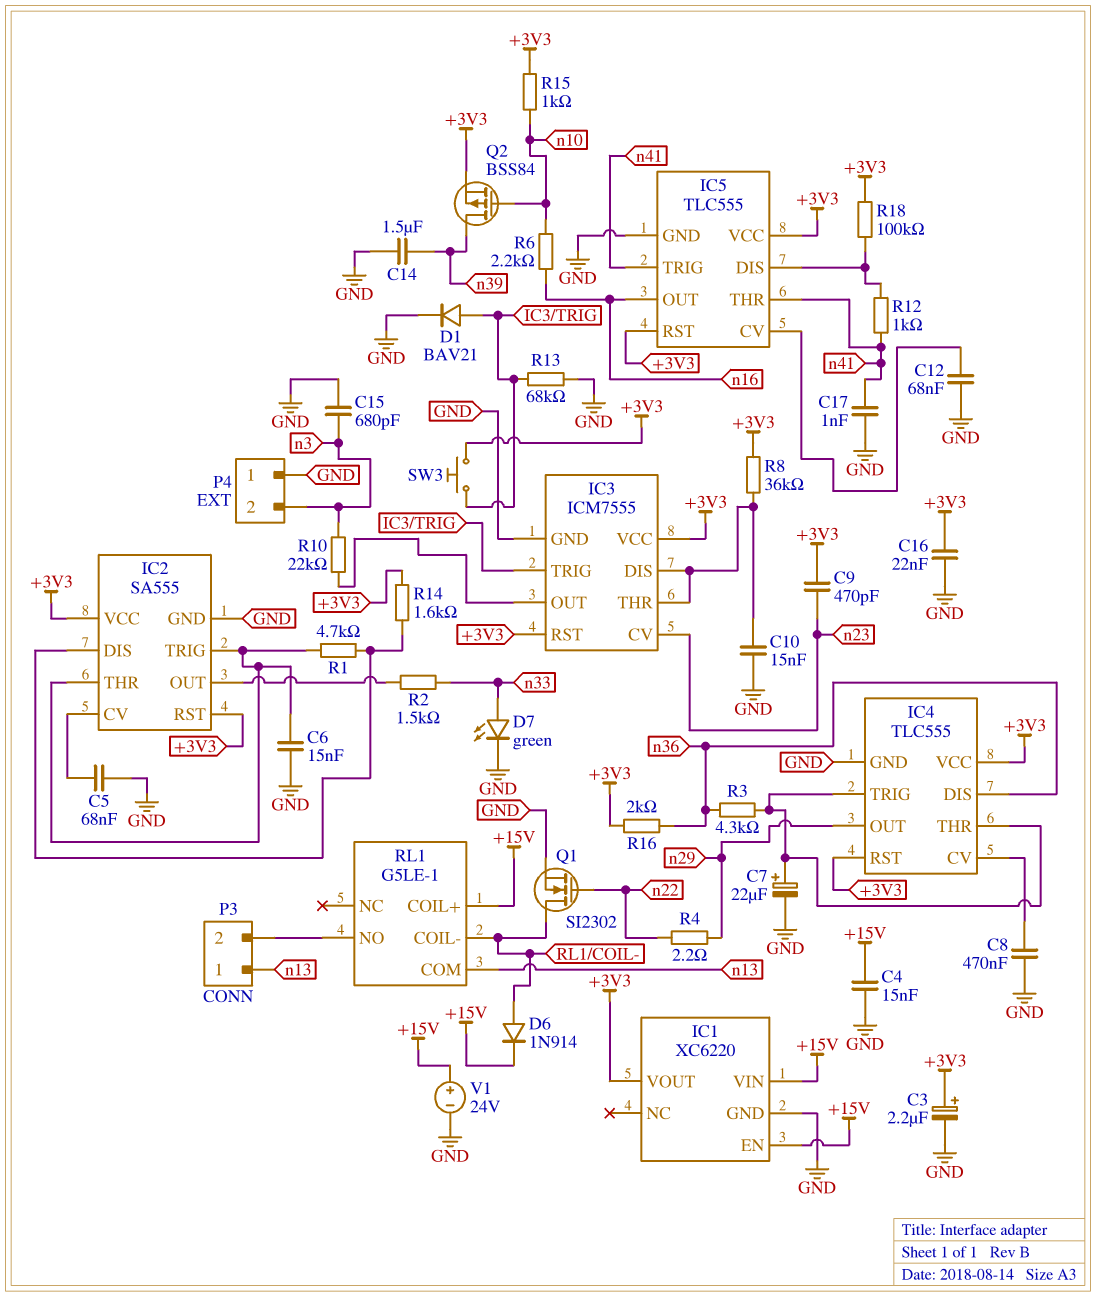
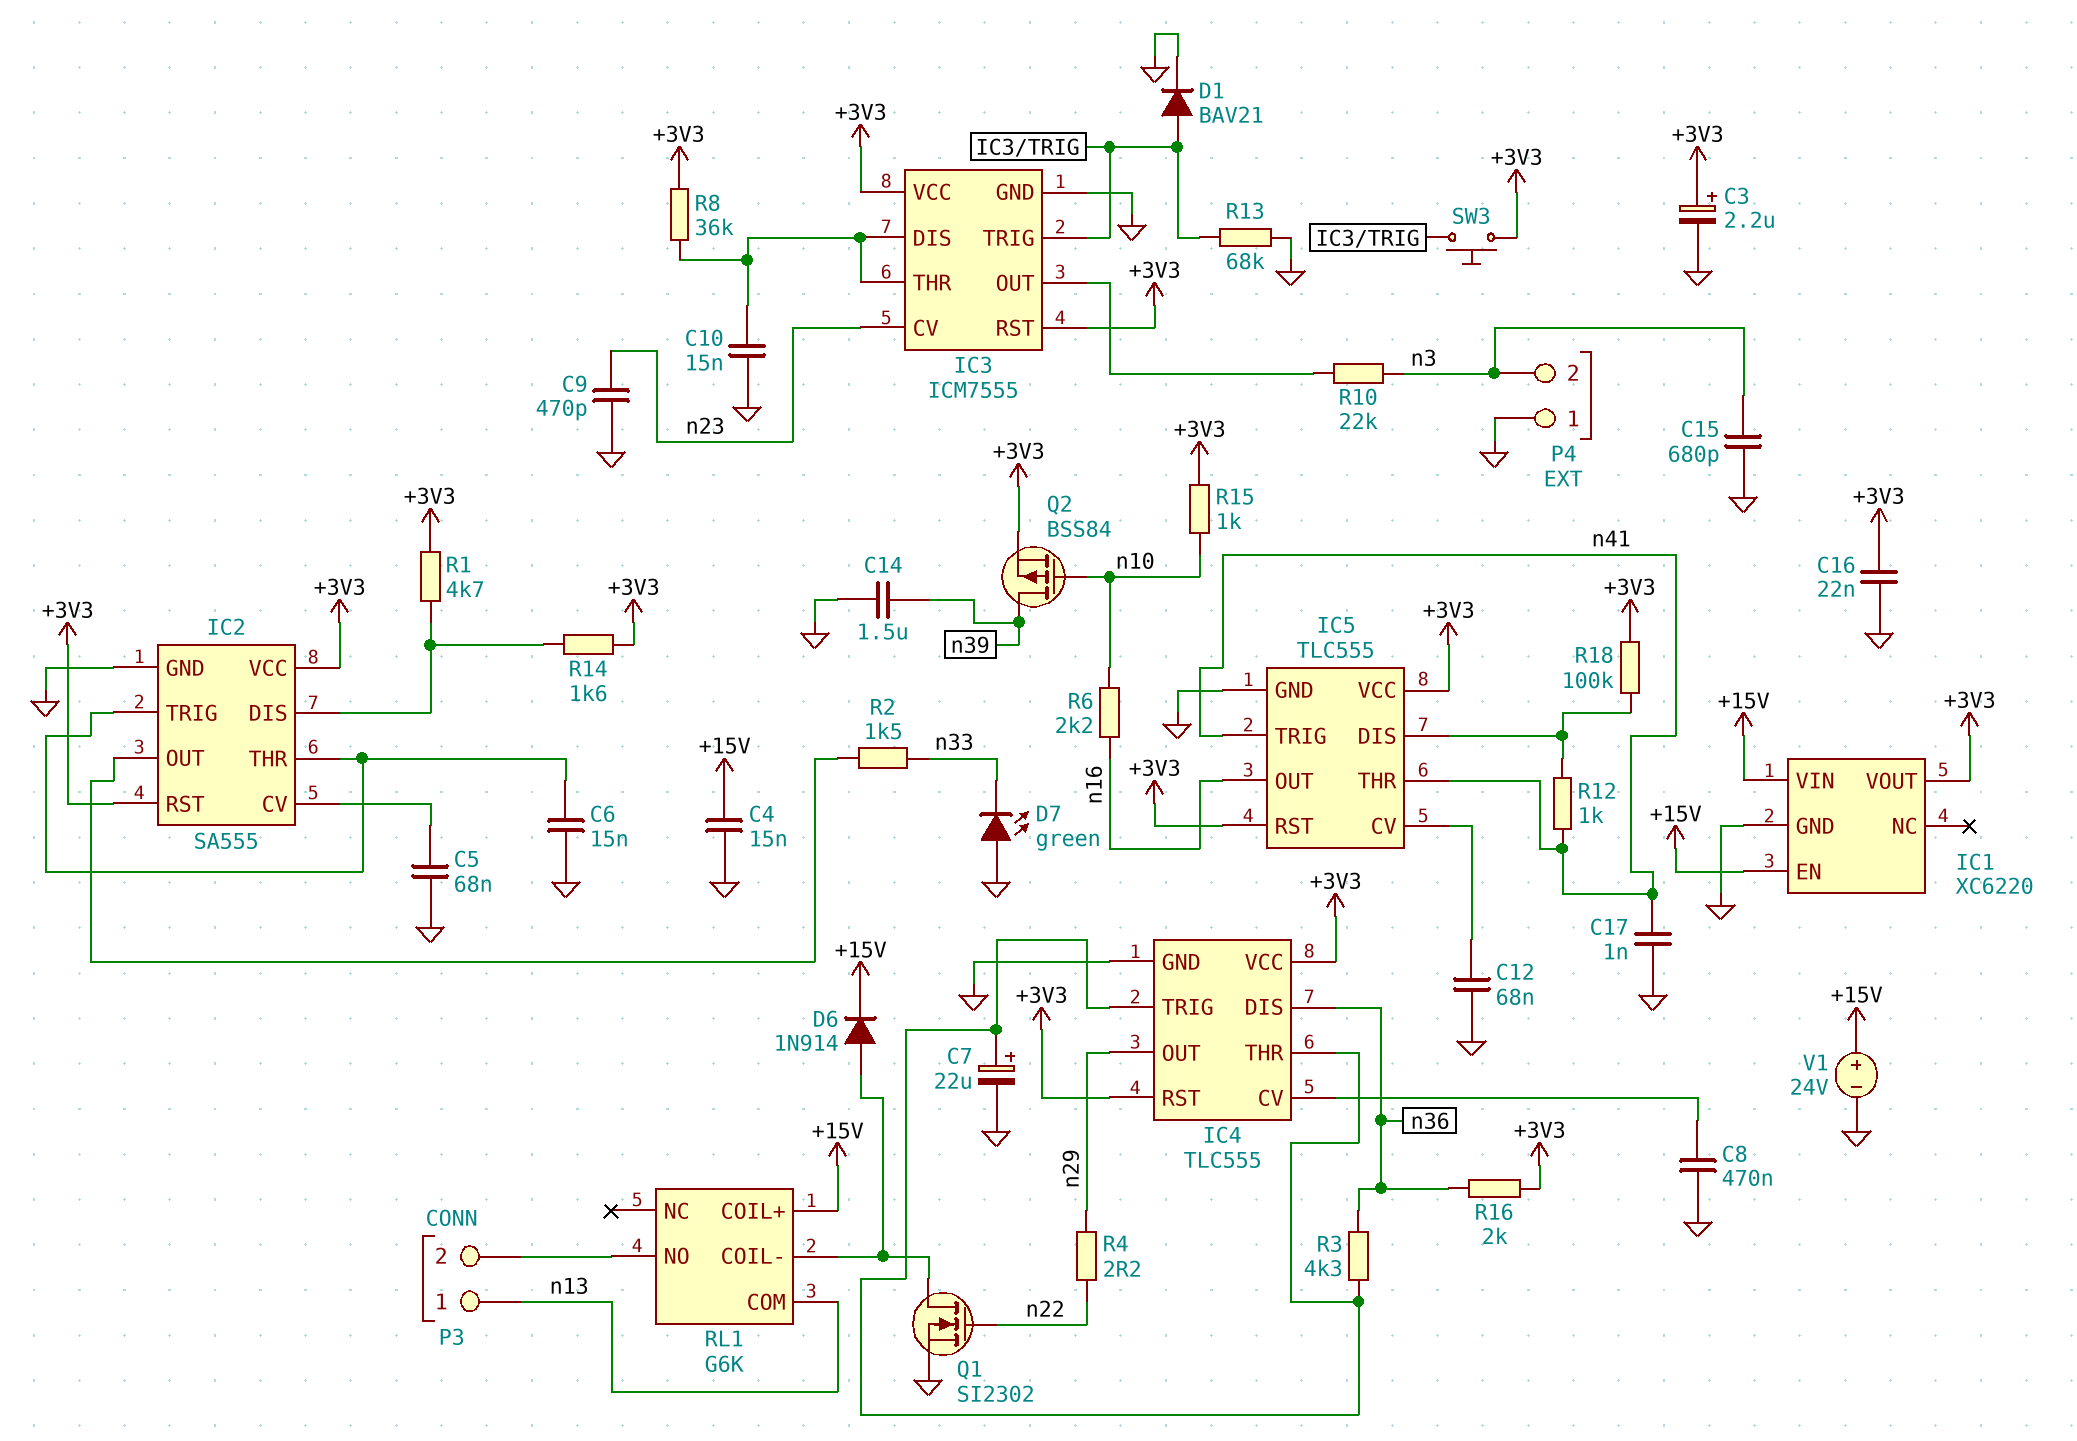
C9: 470pF (+3V3, n23) -> 470pF (GND, n23)
D7: LED green (A n33, K GND) -> LED green (A GND, K n33)
R1: 4.7k (IC2/DIS, IC2/THR) -> 4.7k (+3V3, IC2/DIS)
RL1: G5LE-1 -> G6K

